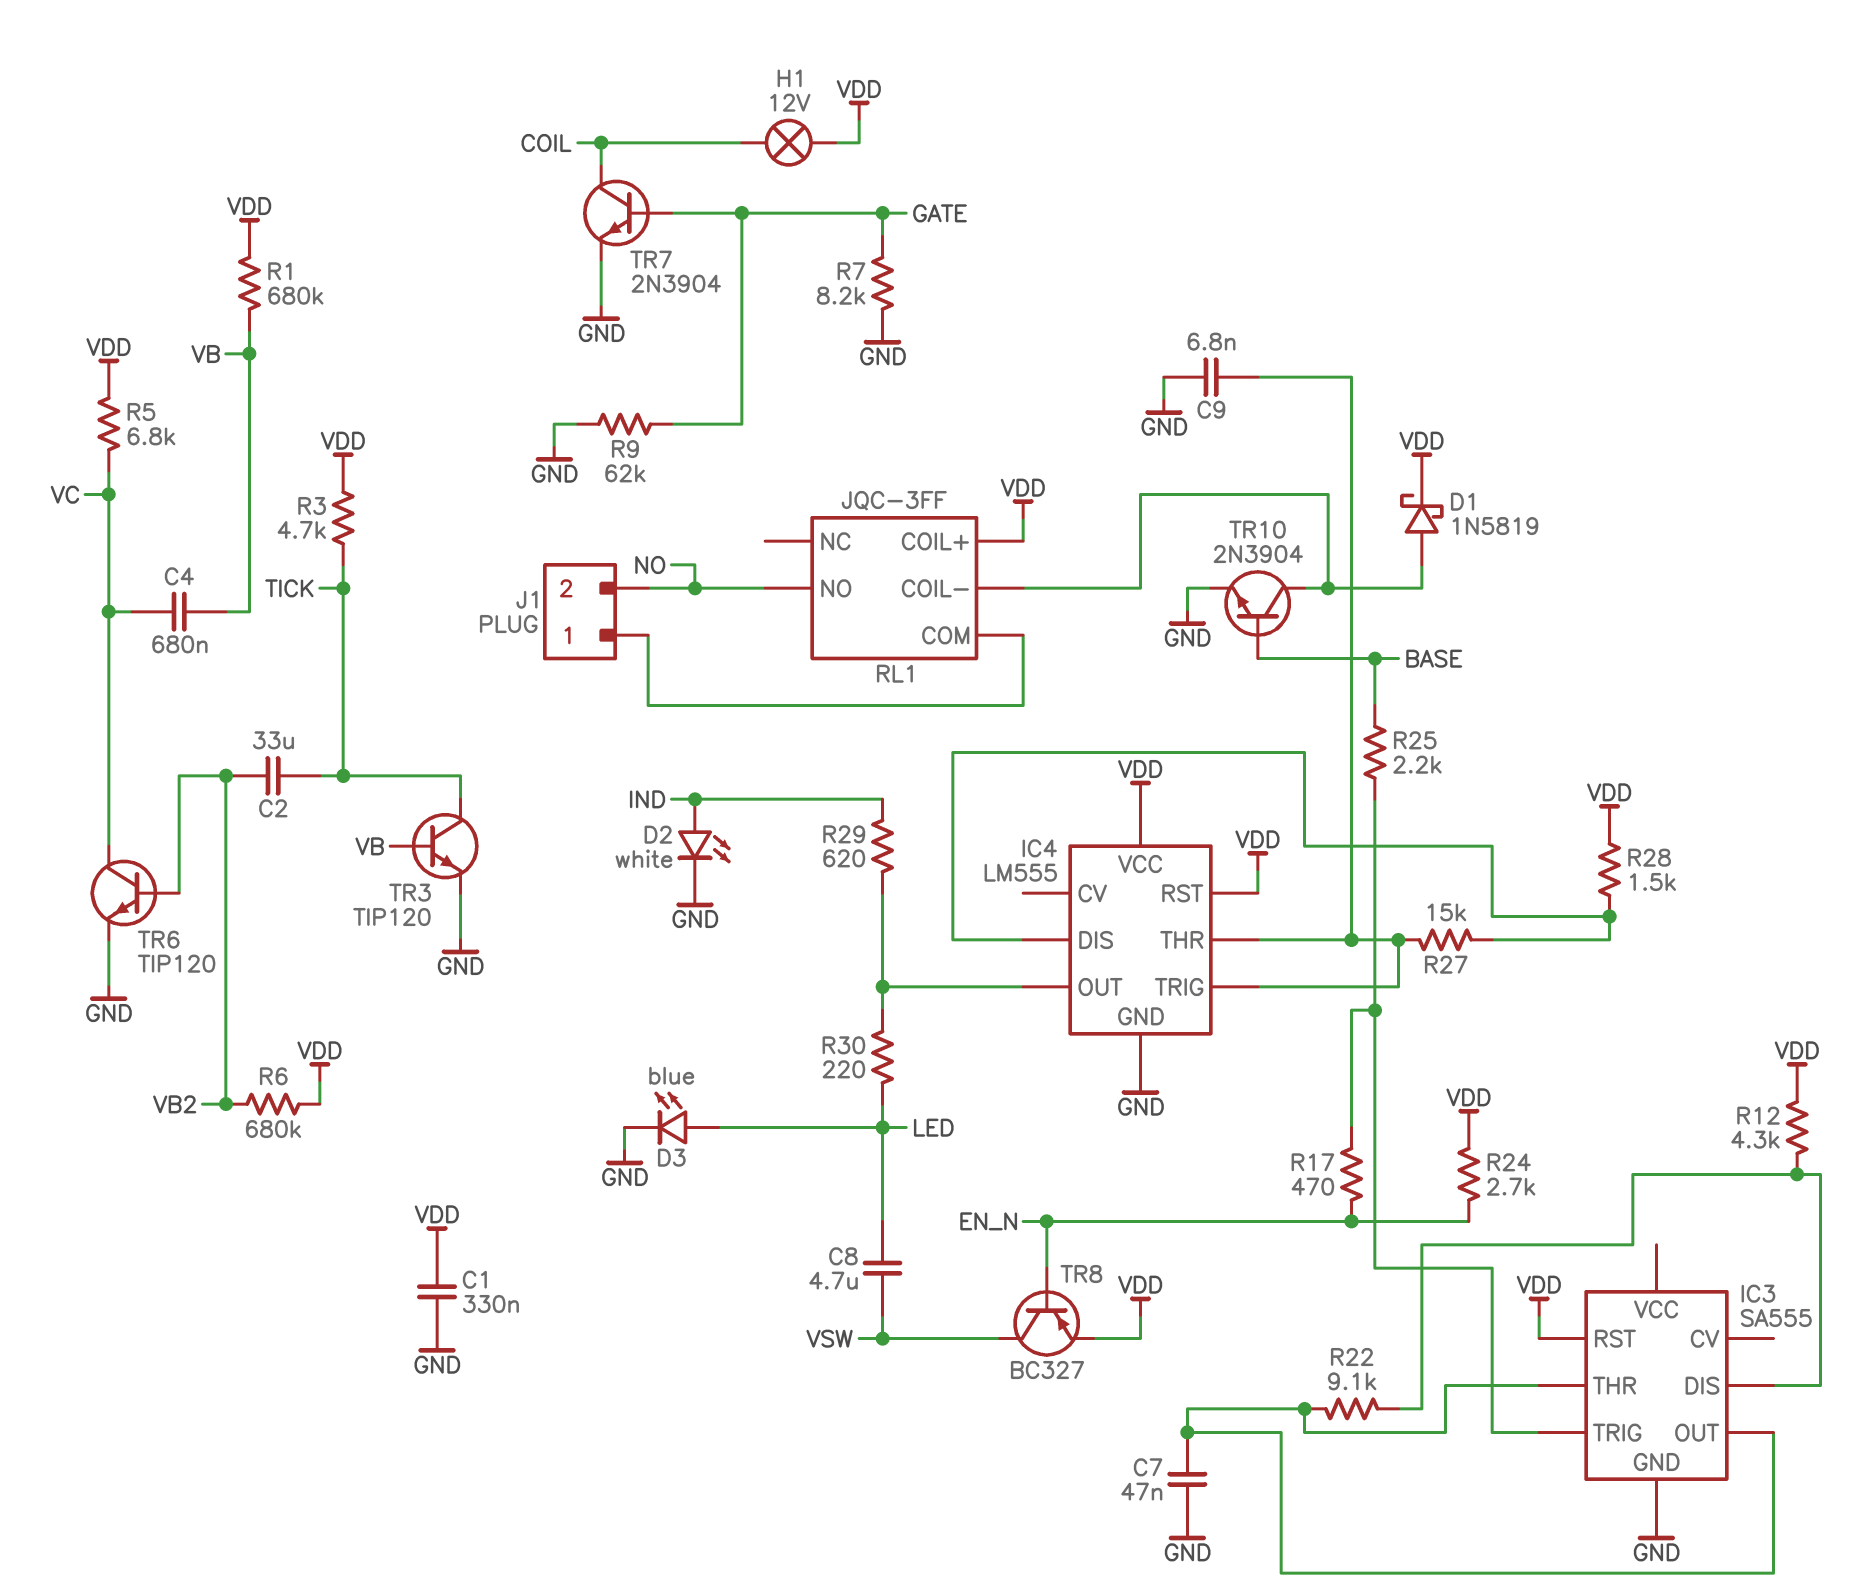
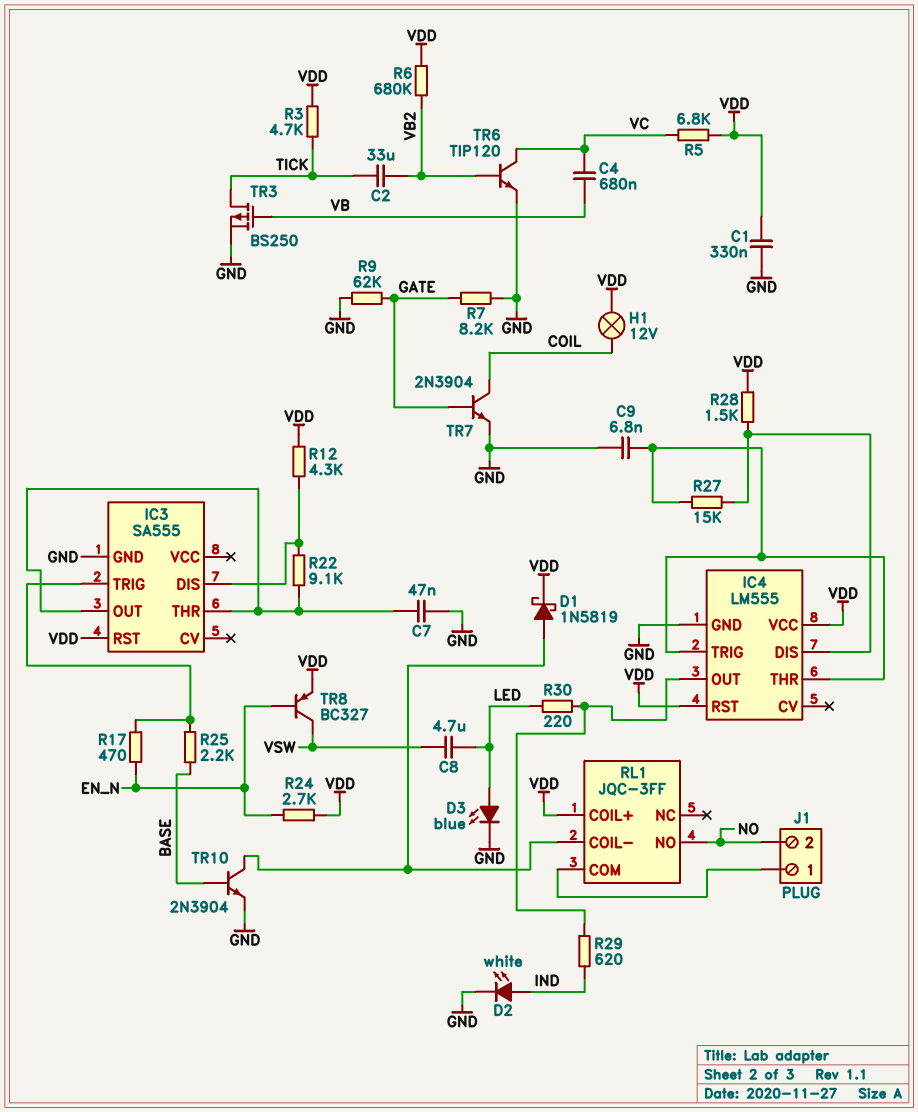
R1: 680k (VB, VDD) -> none
TR3: NPN TIP120 (B VB, C TICK, E GND) -> PMOS BS250 (G VB, D TICK, S GND)

